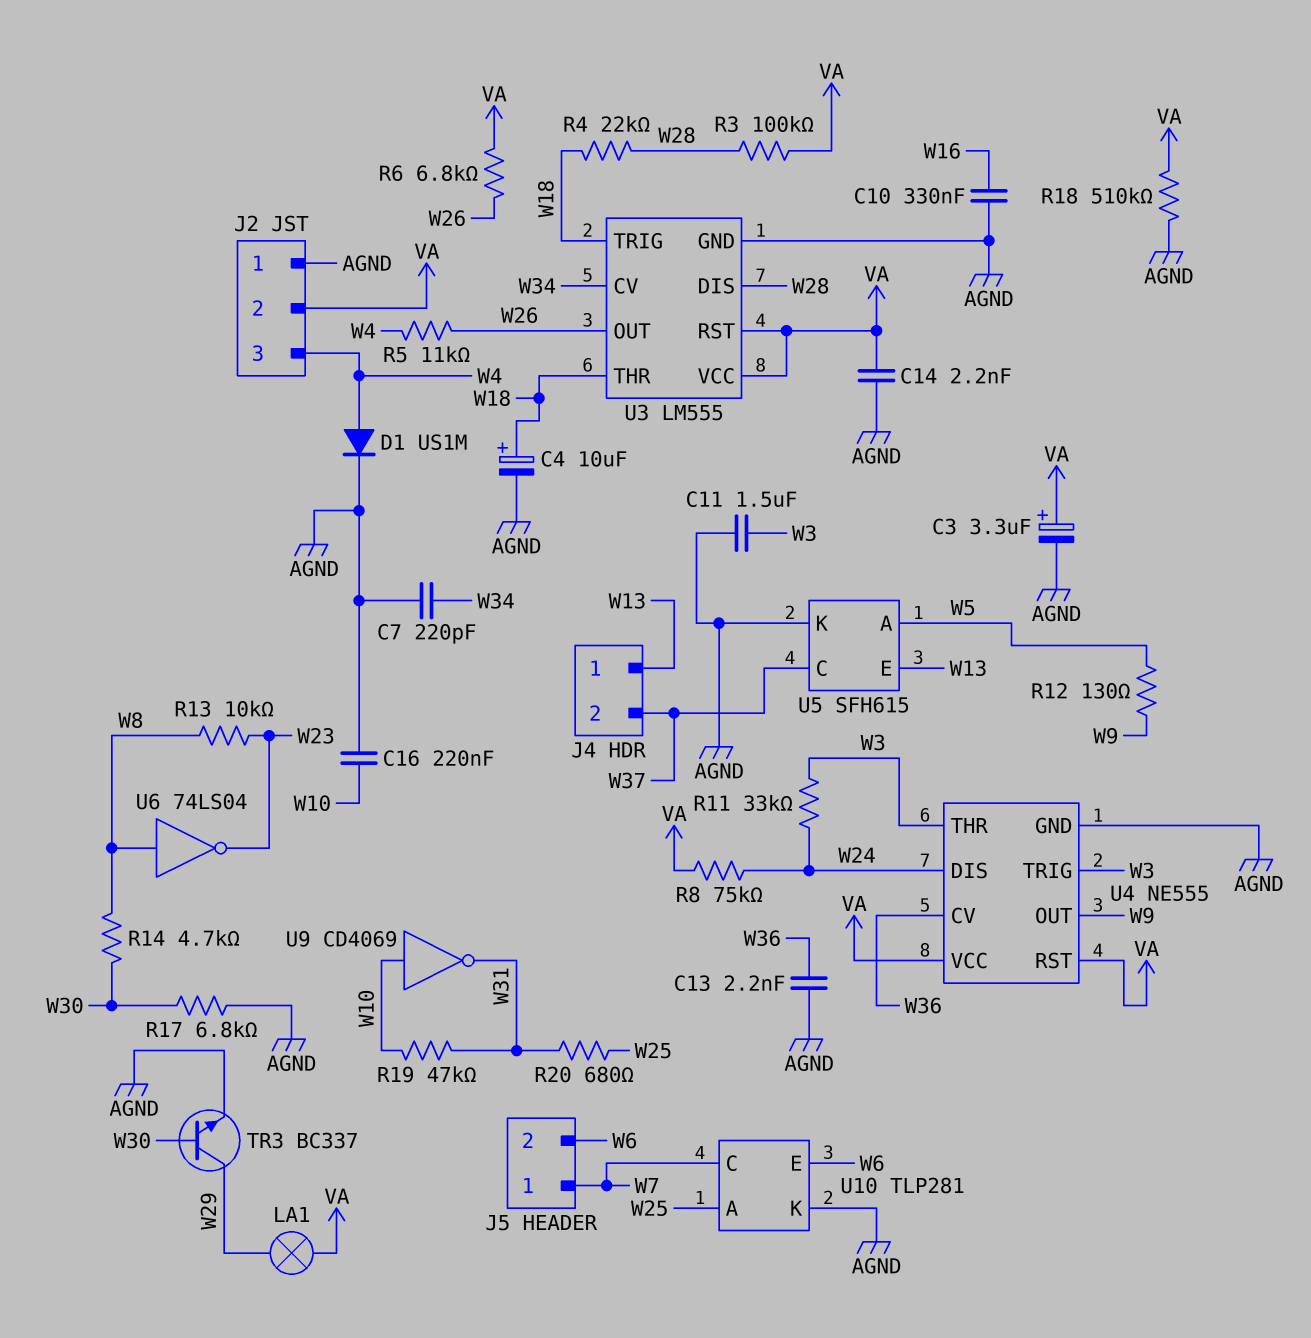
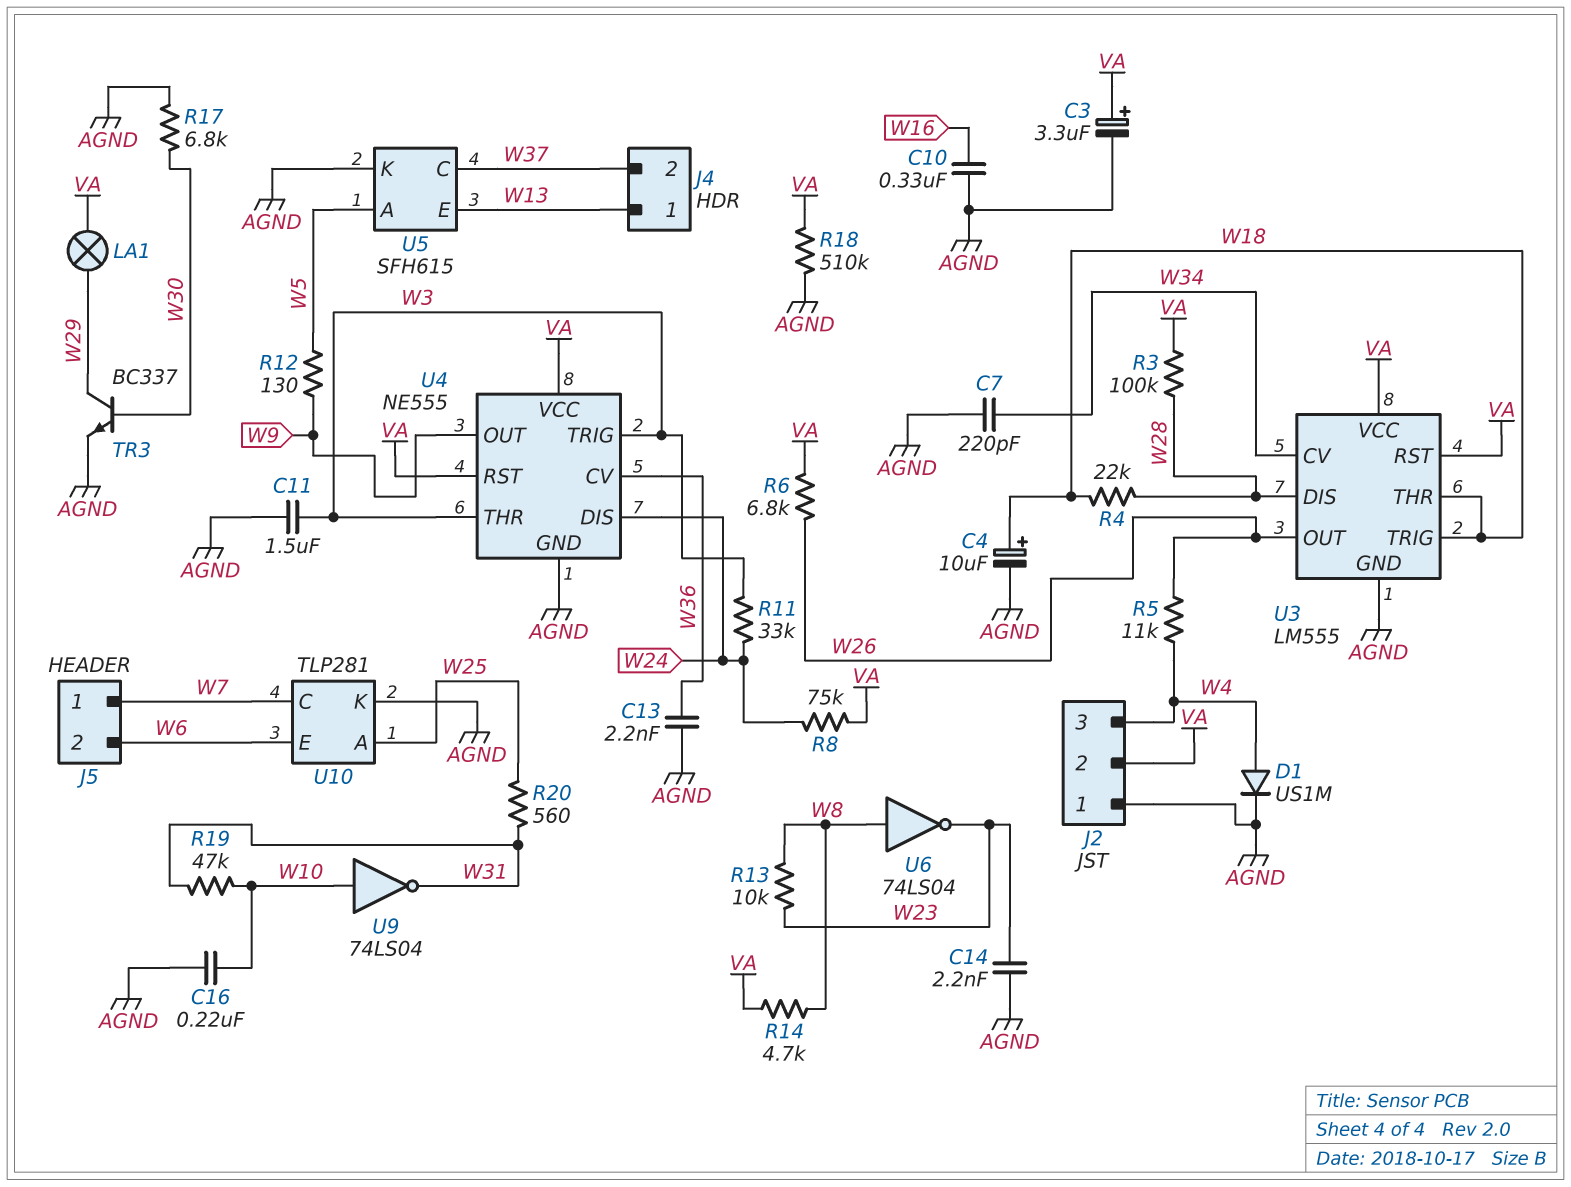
C14: 2.2nF (AGND, VA) -> 2.2nF (AGND, W23)
R14: 4.7k (W8, W30) -> 4.7k (VA, W8)
R20: 680 (W25, W31) -> 560 (W25, W31)
U9: NOT CD4069 (in W10, out W31) -> NOT 74LS04 (in W10, out W31)

